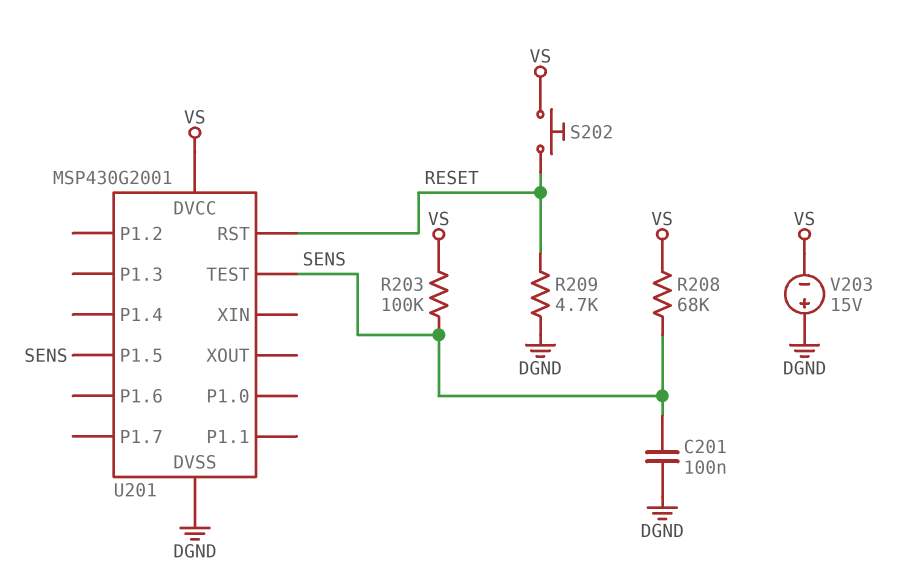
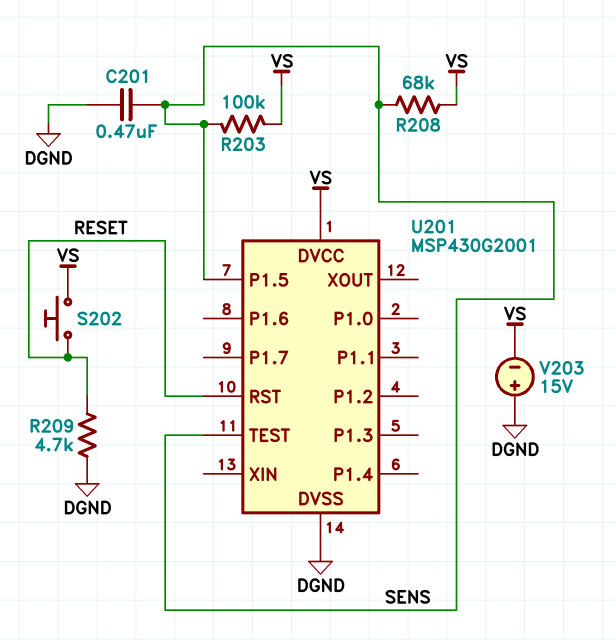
C201: 100nF (DGND, SENS) -> 470nF (DGND, SENS)

